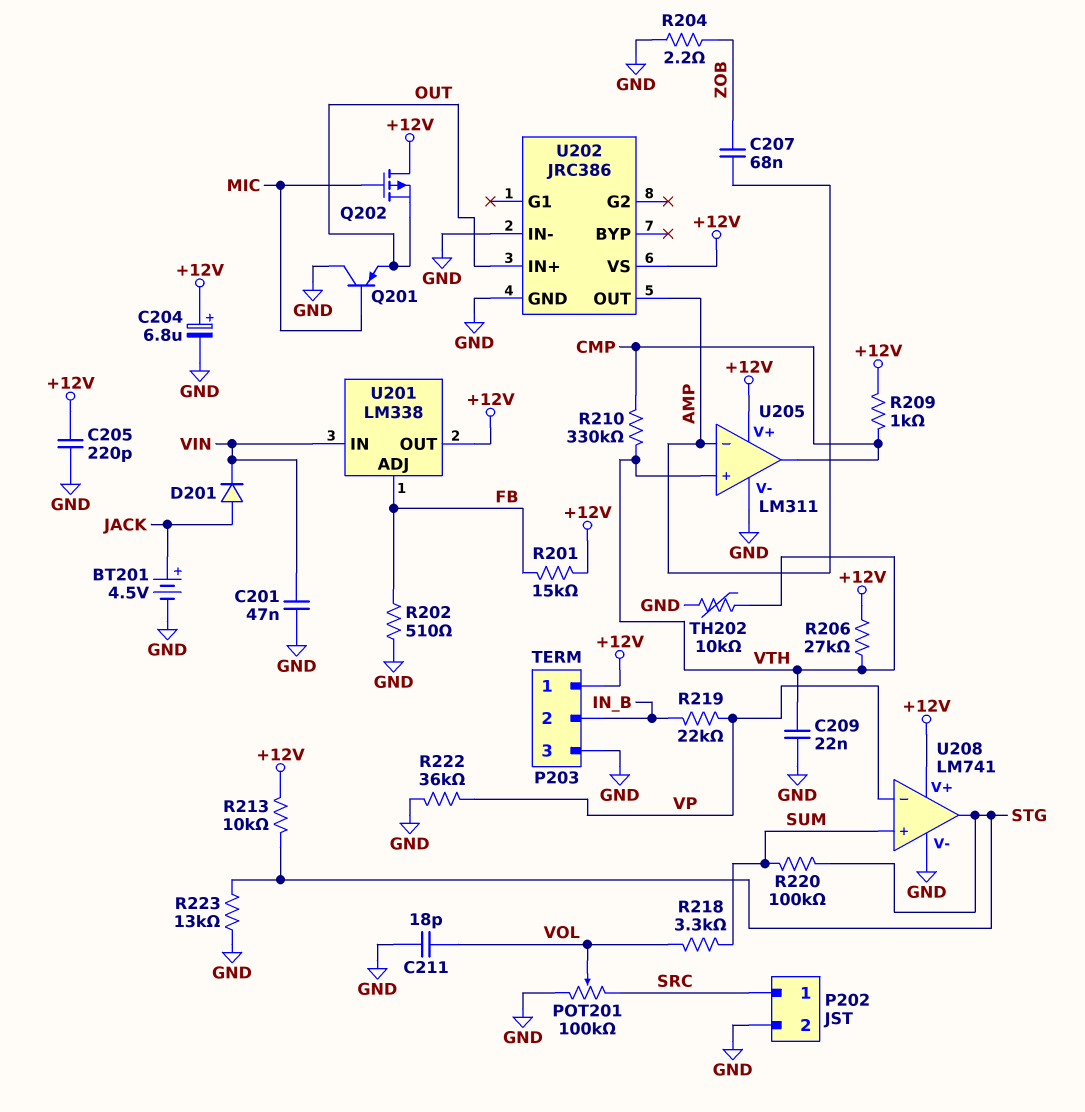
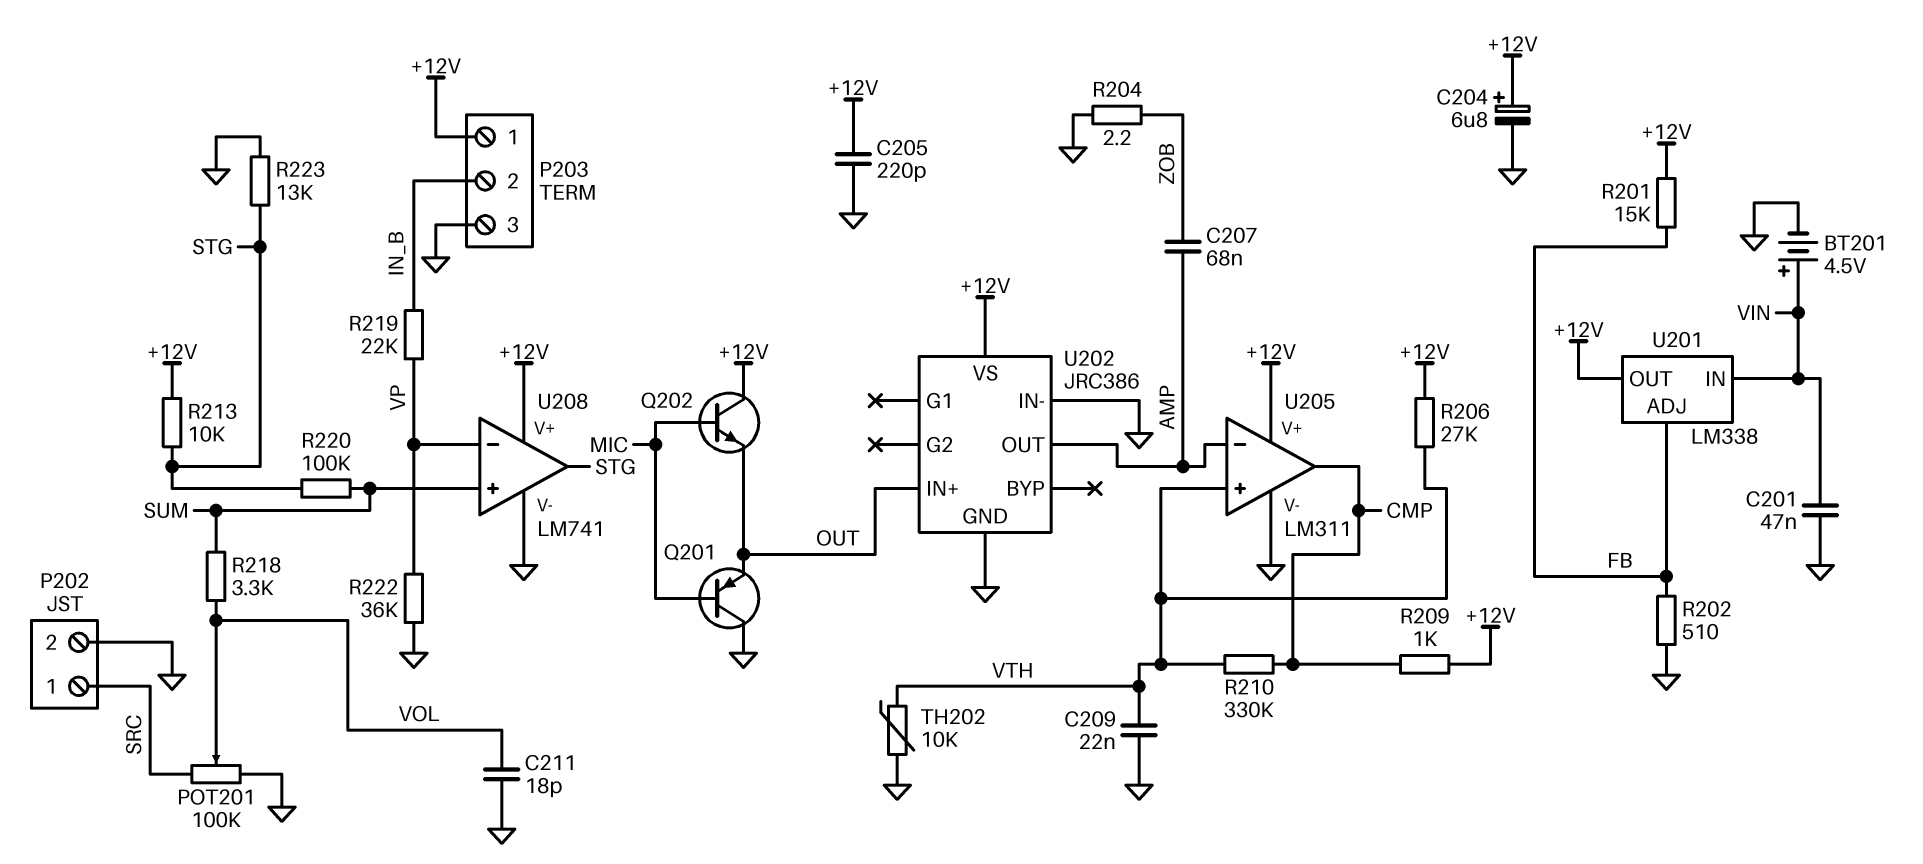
BT201: 4.5V (plus JACK, minus GND) -> 4.5V (plus VIN, minus GND)
D201: diode (A JACK, K VIN) -> none
Q202: PMOS (G MIC, D +12V, S OUT) -> NPN (B MIC, C +12V, E OUT)

